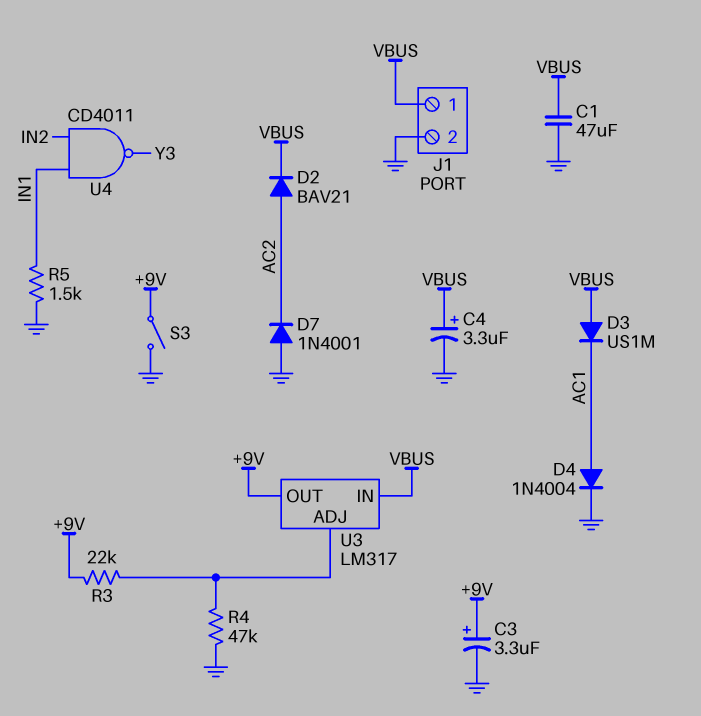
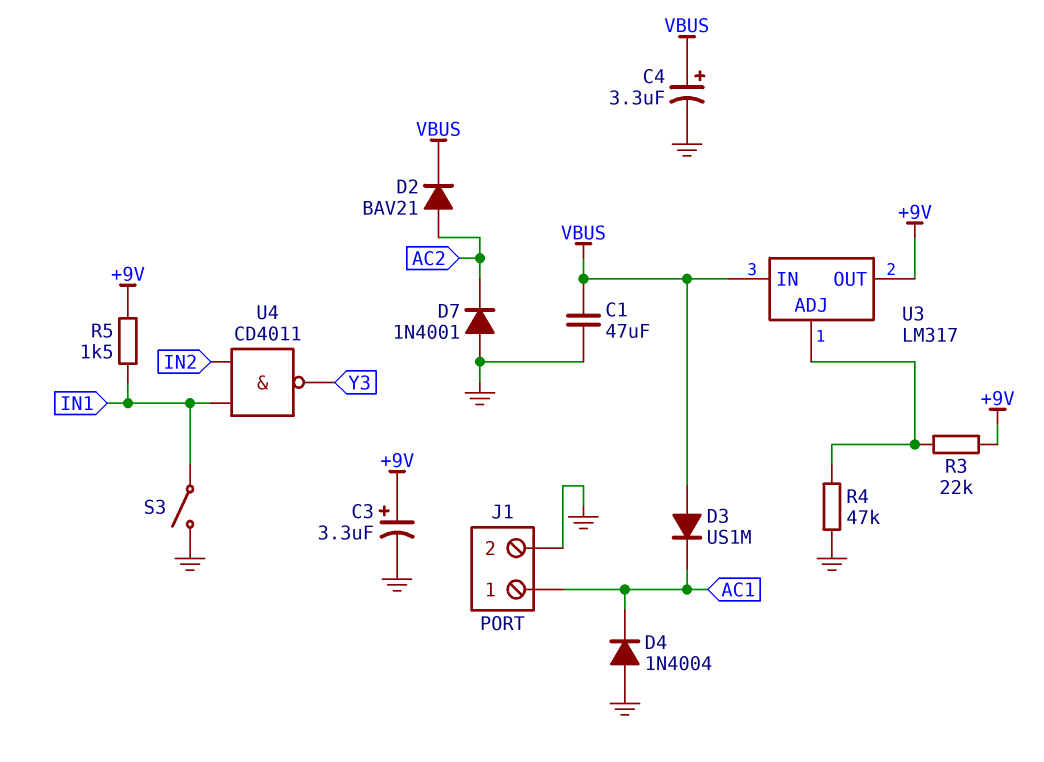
D4: diode 1N4004 (A AC1, K GND) -> diode 1N4004 (A GND, K AC1)
J1 pin 1: VBUS -> AC1
R5: 1.5k (GND, IN1) -> 1.5k (+9V, IN1)
S3: switch (+9V, GND) -> switch (GND, IN1)

